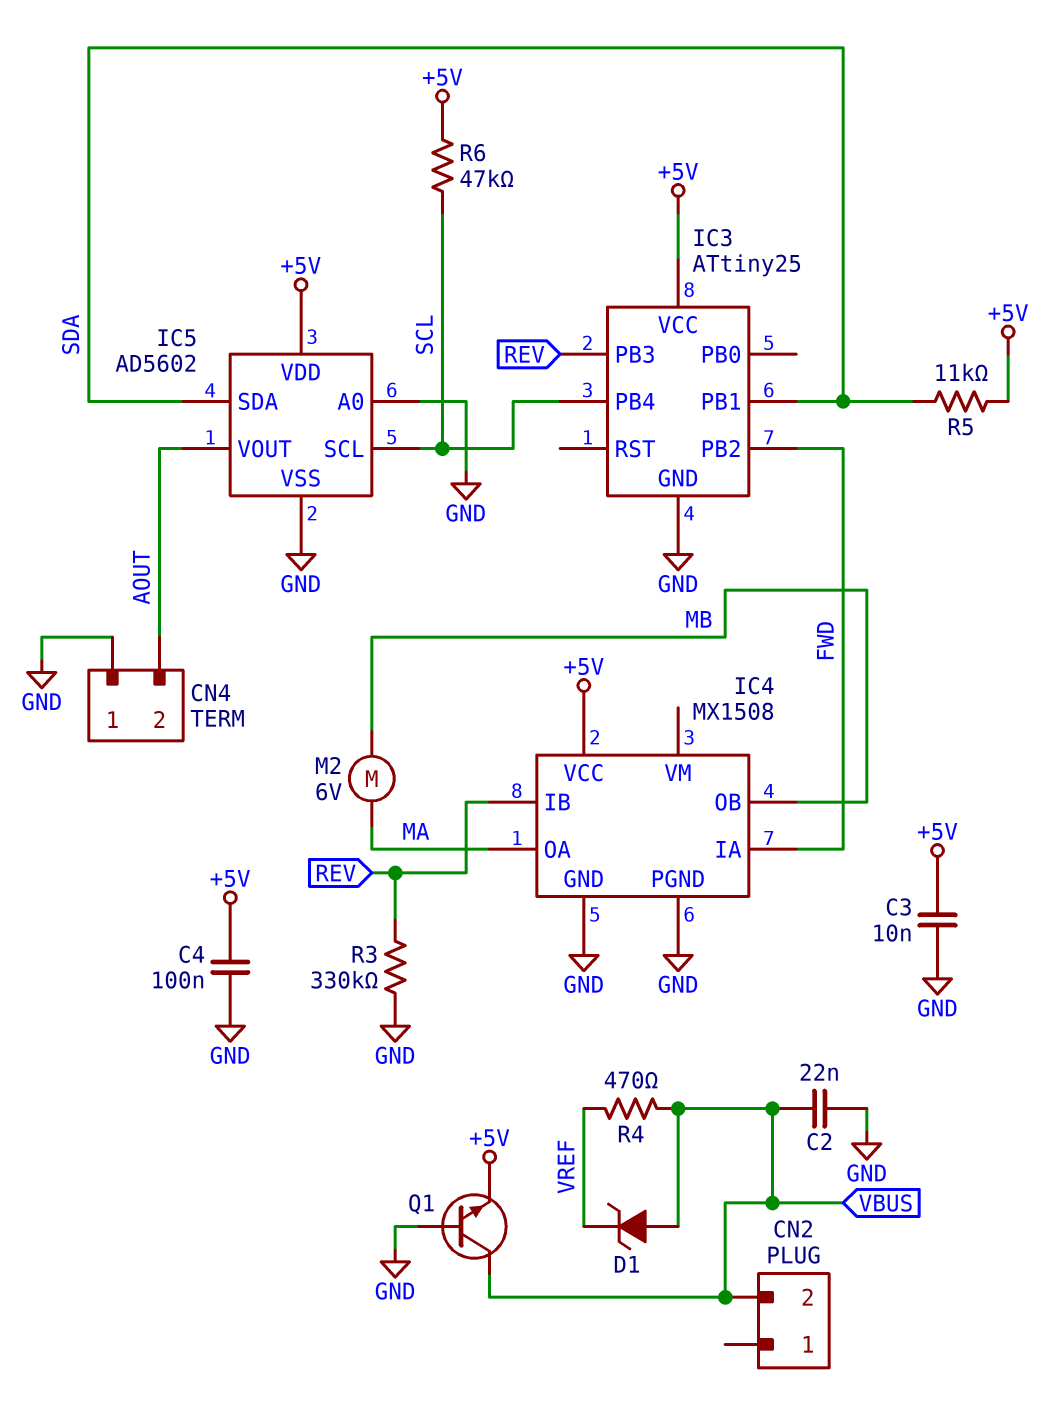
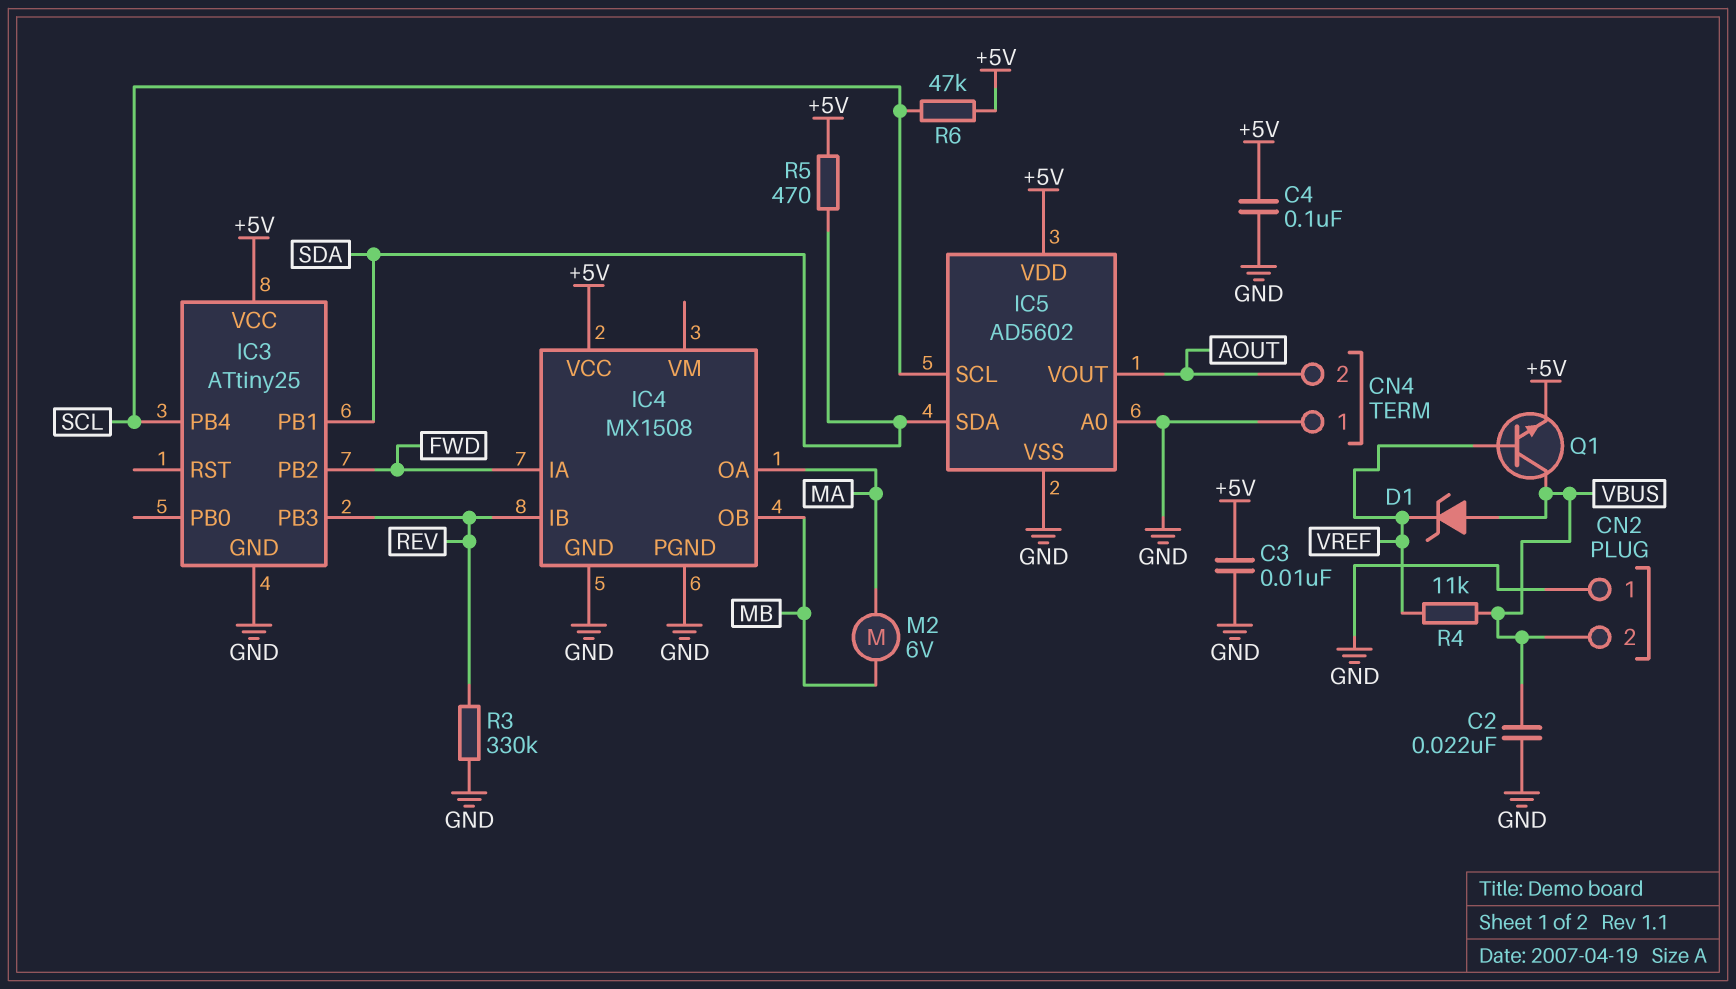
CN2 pin 1: none -> GND
Q1: NPN (B GND, C VBUS, E +5V) -> NPN (B VREF, C VBUS, E +5V)
R4: 470 (VBUS, VREF) -> 11k (VBUS, VREF)
R5: 11k (+5V, SDA) -> 470 (+5V, SDA)

